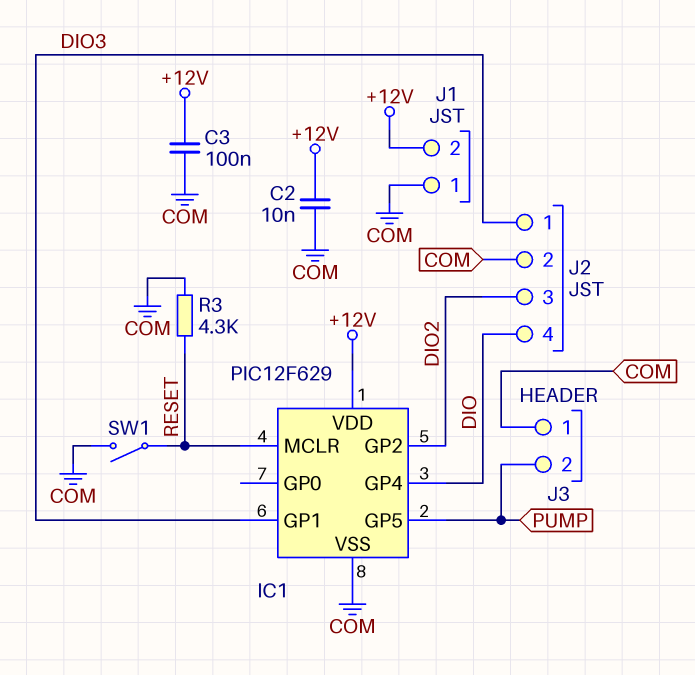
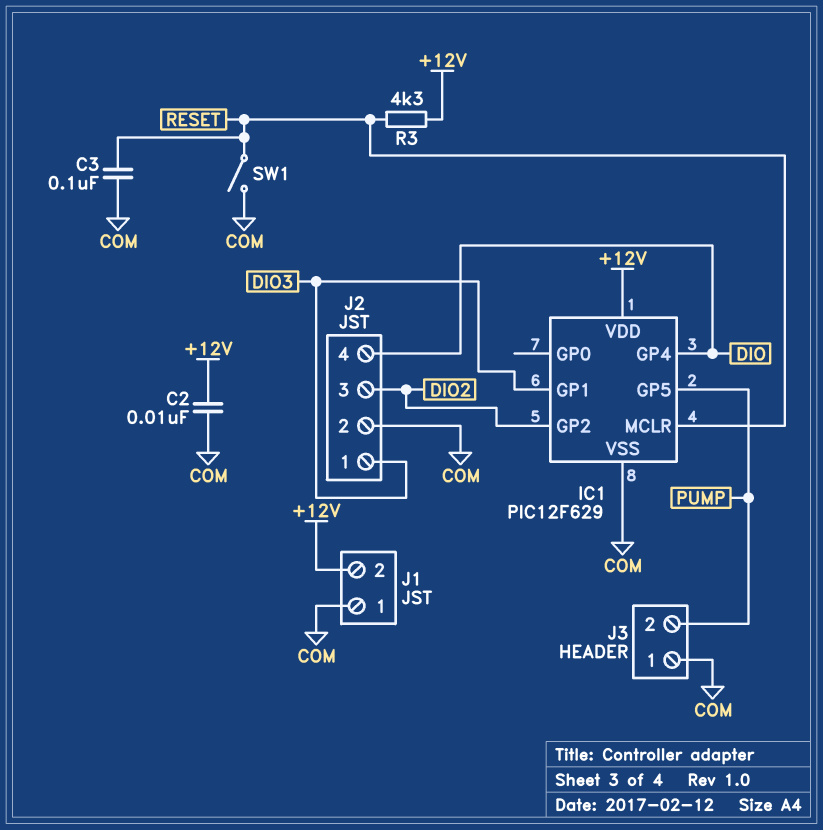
C3: 100nF (+12V, COM) -> 100nF (COM, RESET)
R3: 4.3k (COM, RESET) -> 4.3k (+12V, RESET)

